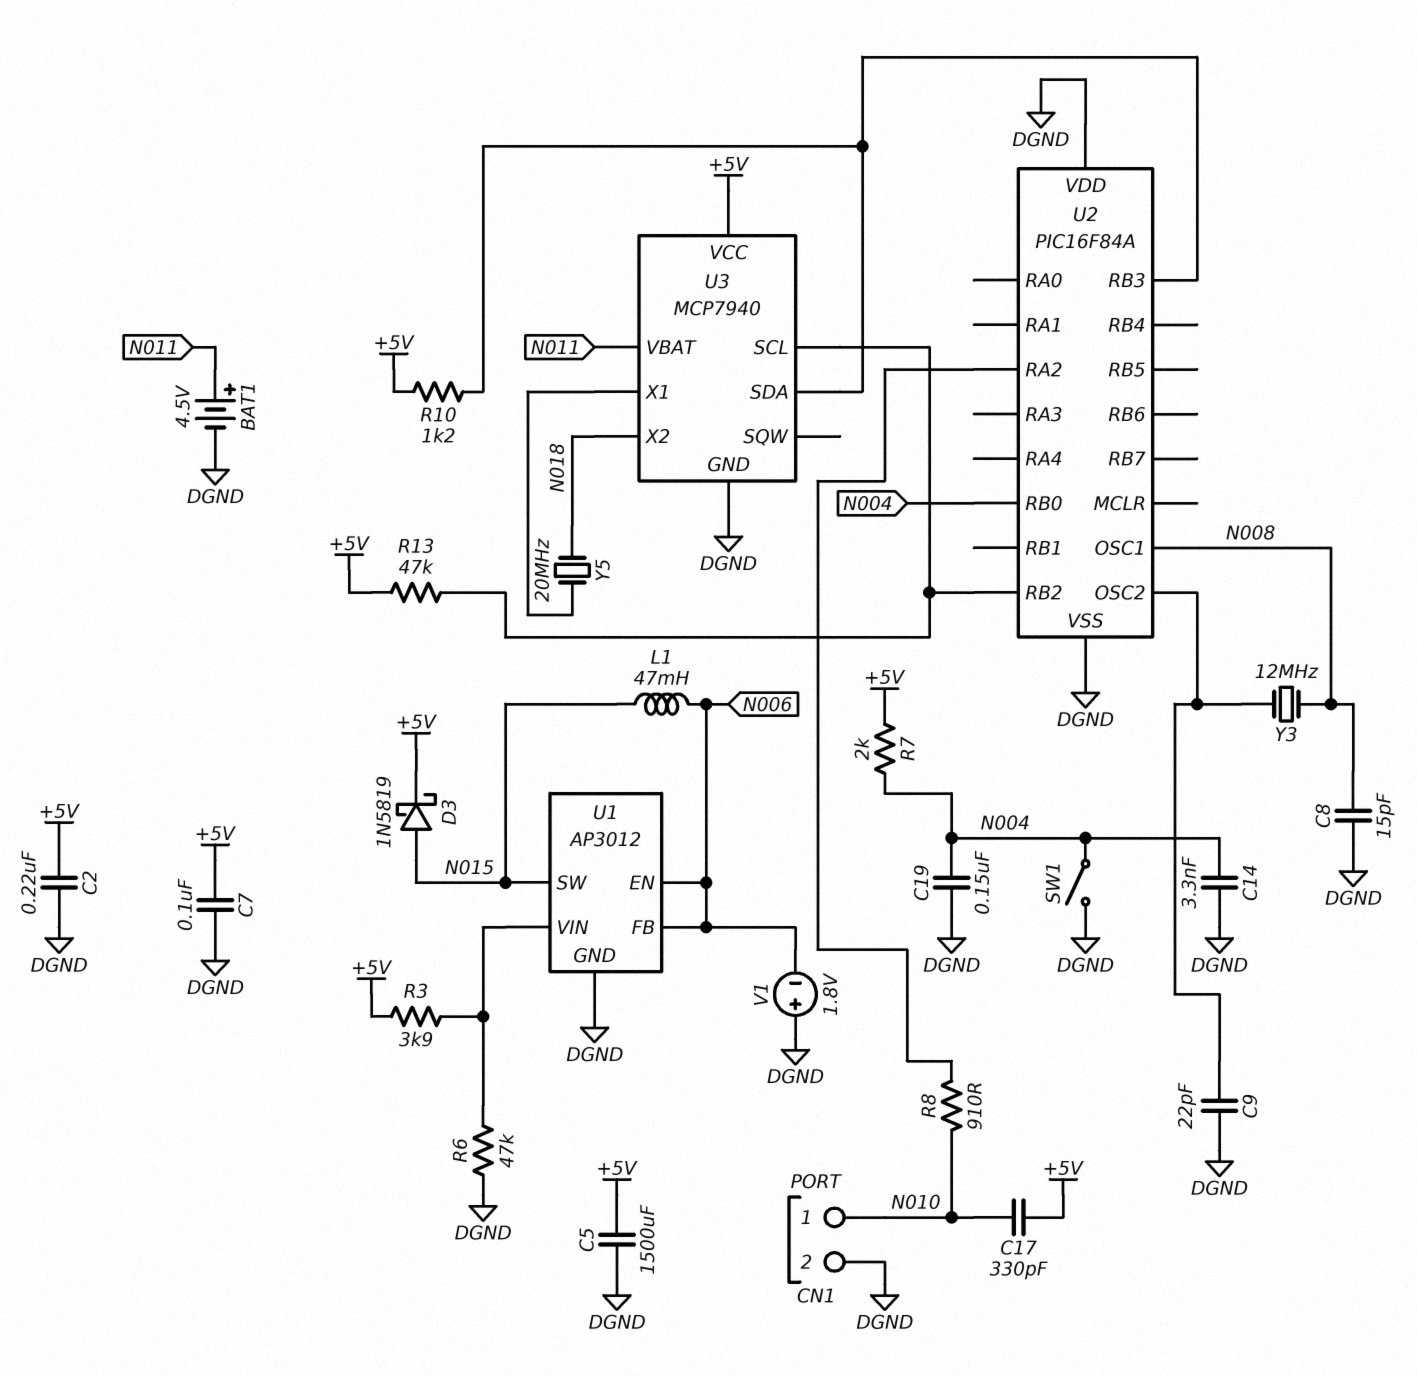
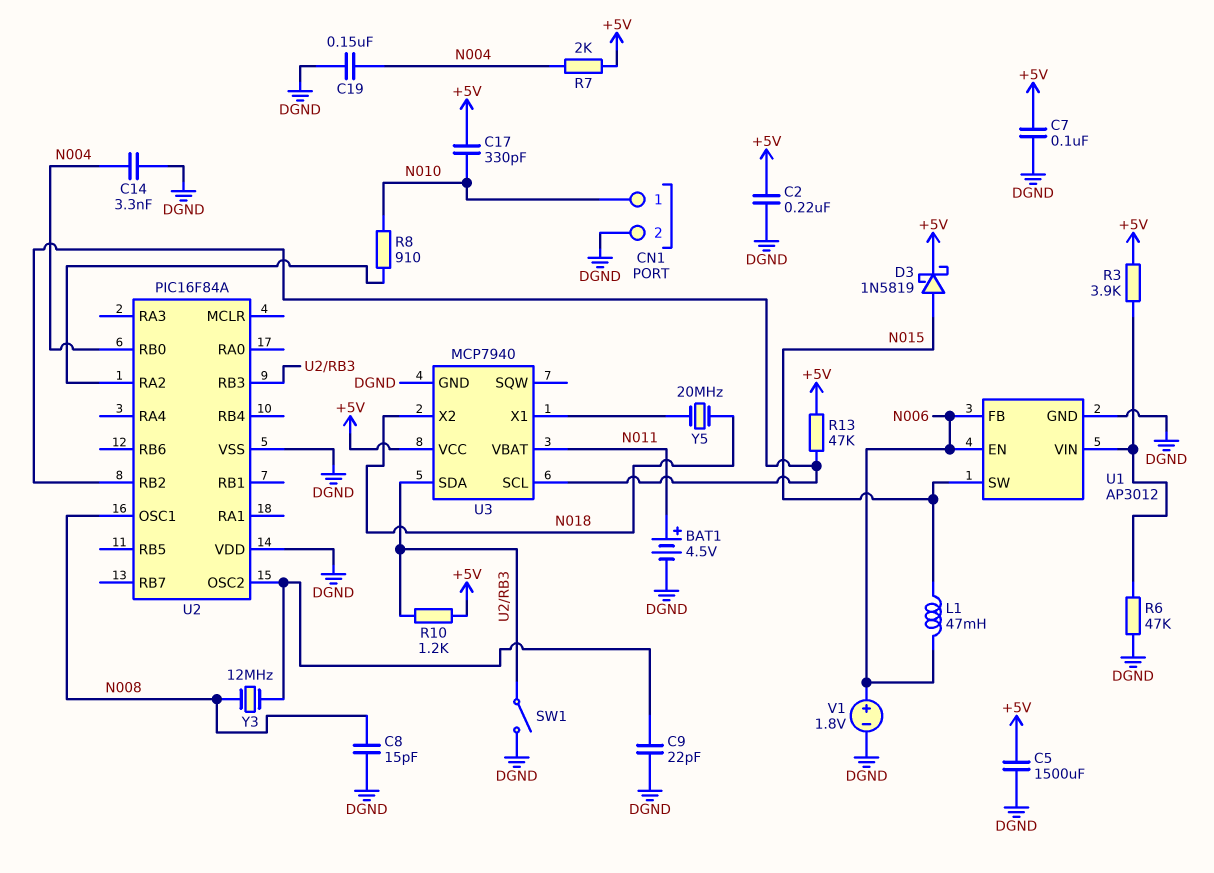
SW1: switch (DGND, N004) -> switch (DGND, U2/RB3)
V1: 1.8V (plus DGND, minus N006) -> 1.8V (plus N006, minus DGND)

